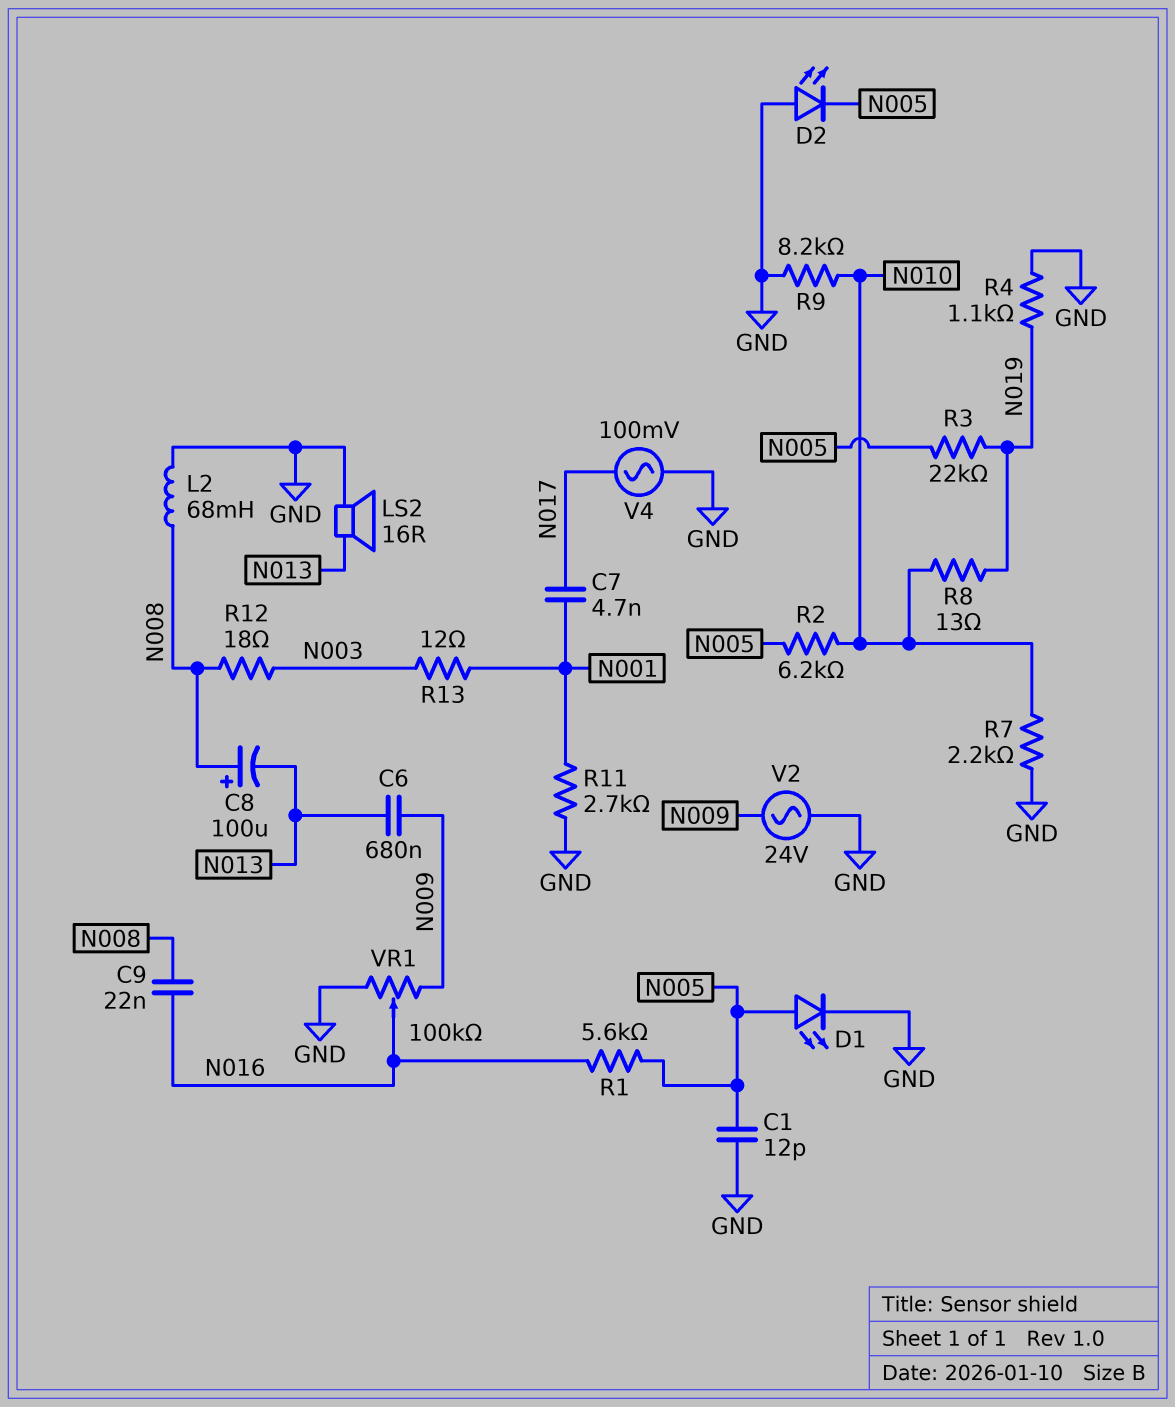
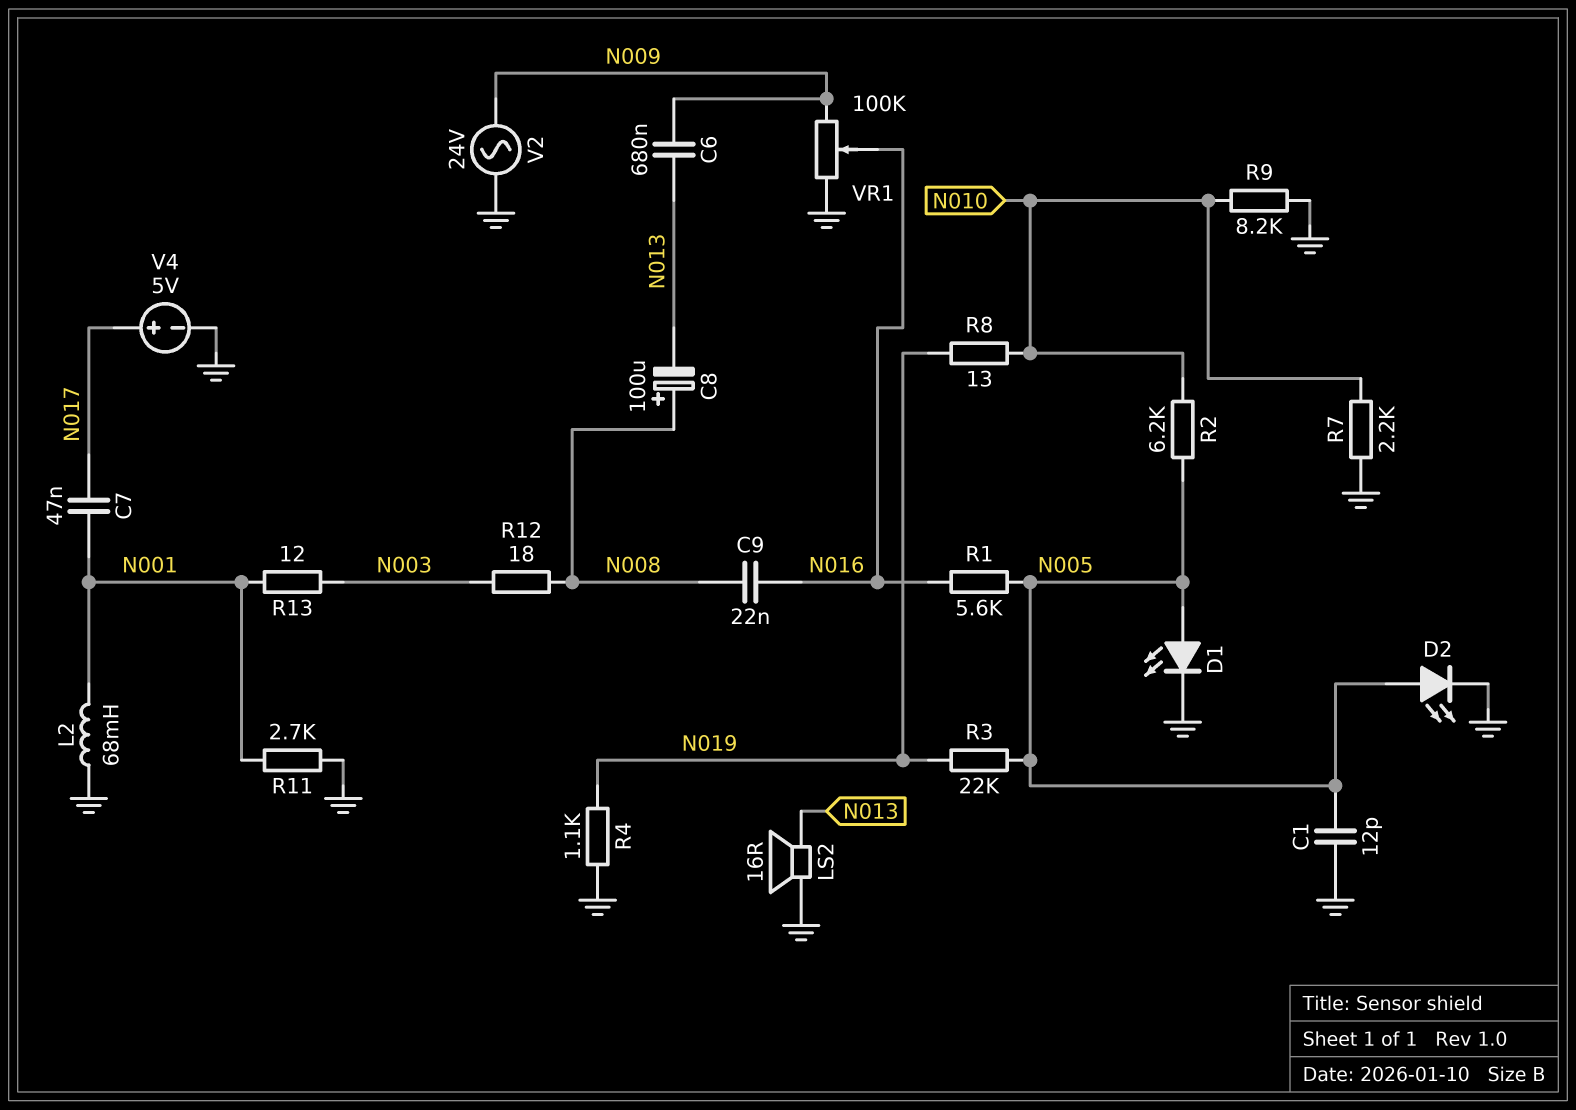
C7: 4.7nF (N001, N017) -> 47nF (N001, N017)
D2: LED (A GND, K N005) -> LED (A N005, K GND)
L2: 68mH (GND, N008) -> 68mH (GND, N001)
V4: AC 100mV (GND, N017) -> 5V (plus N017, minus GND)

